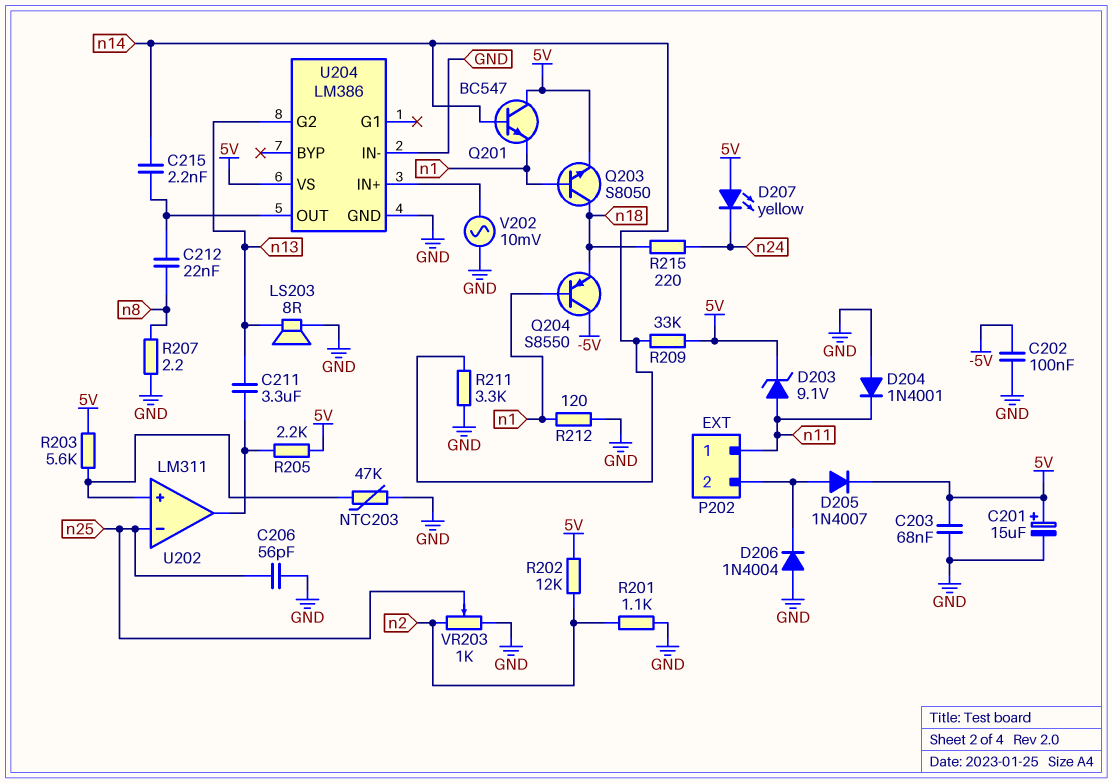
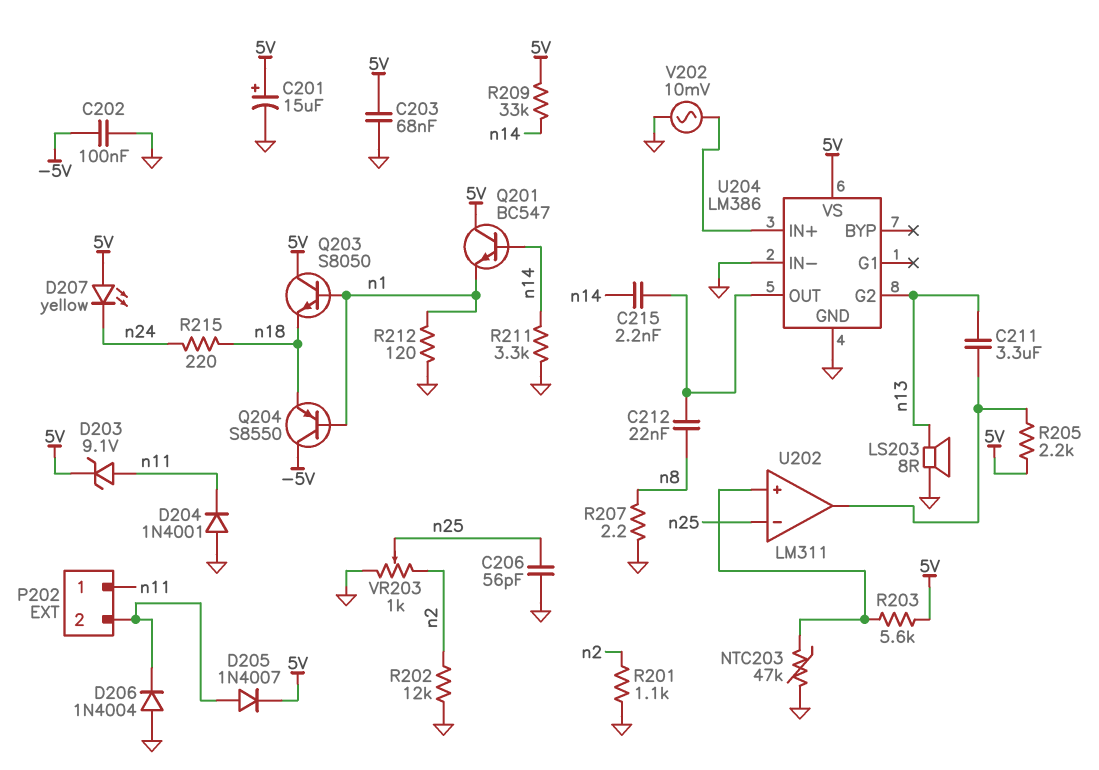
Q203: NPN S8050 (B n1, C n18, E 5V) -> NPN S8050 (B n1, C 5V, E n18)
R202: 12k (5V, n2) -> 12k (GND, n2)

